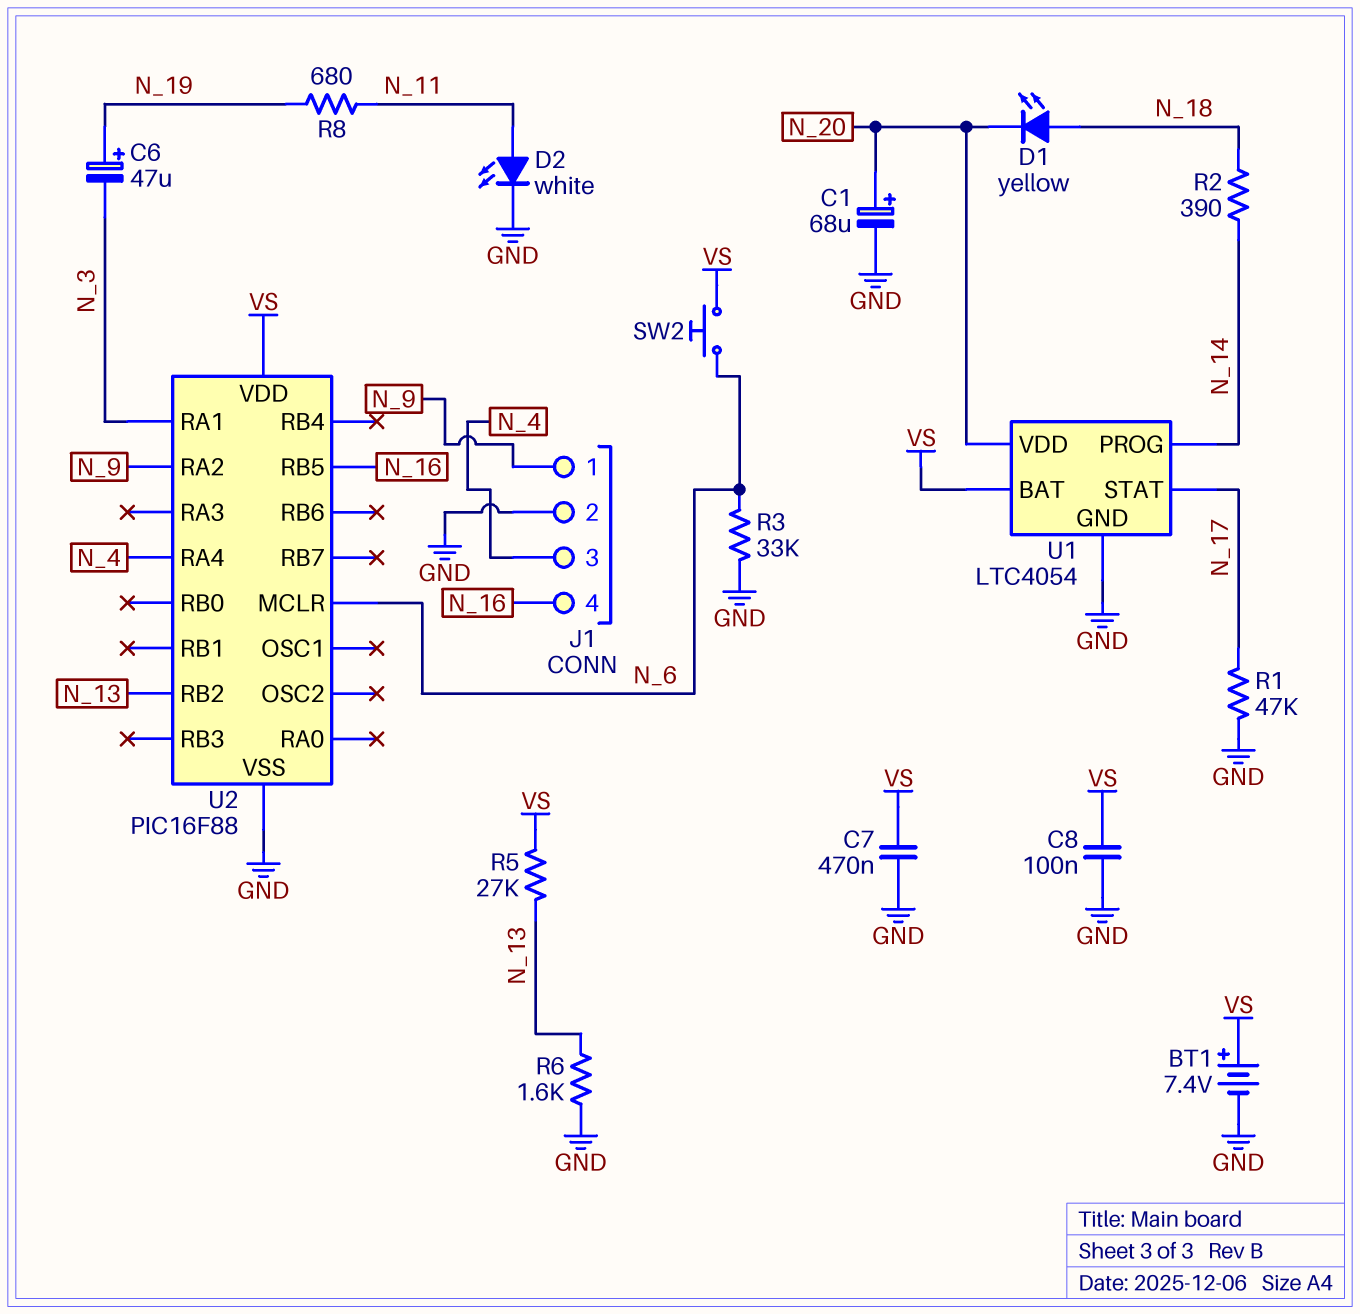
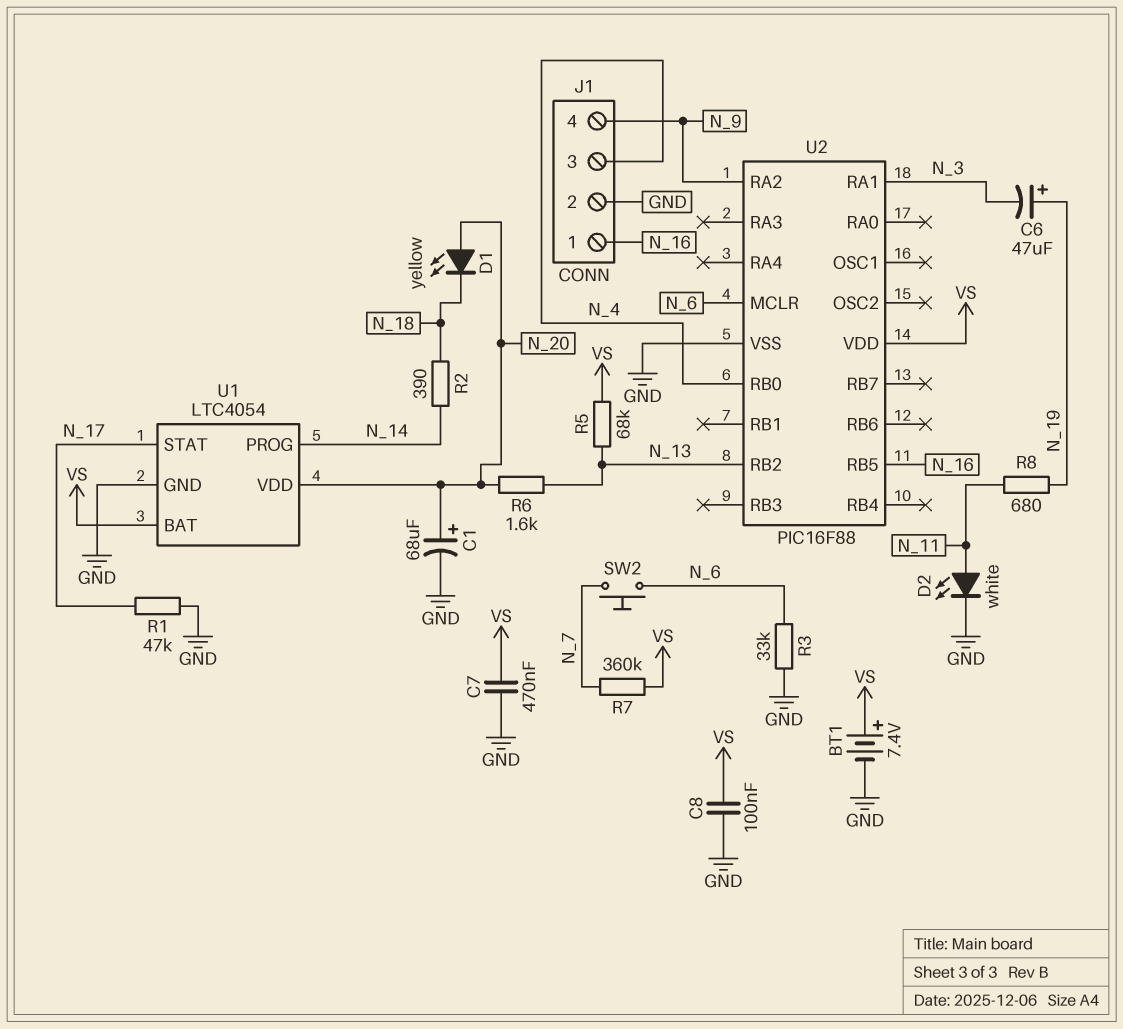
D1: LED yellow (A N_18, K N_20) -> LED yellow (A N_20, K N_18)
J1 pin 1: N_9 -> N_16
J1 pin 4: N_16 -> N_9
R5: 27k (N_13, VS) -> 68k (N_13, VS)
R6: 1.6k (GND, N_13) -> 1.6k (N_13, N_20)
R7: none -> 360k (N_7, VS)
SW2: button (N_6, VS) -> button (N_6, N_7)
U2 pin RA4: N_4 -> none
U2 pin RB0: none -> N_4

